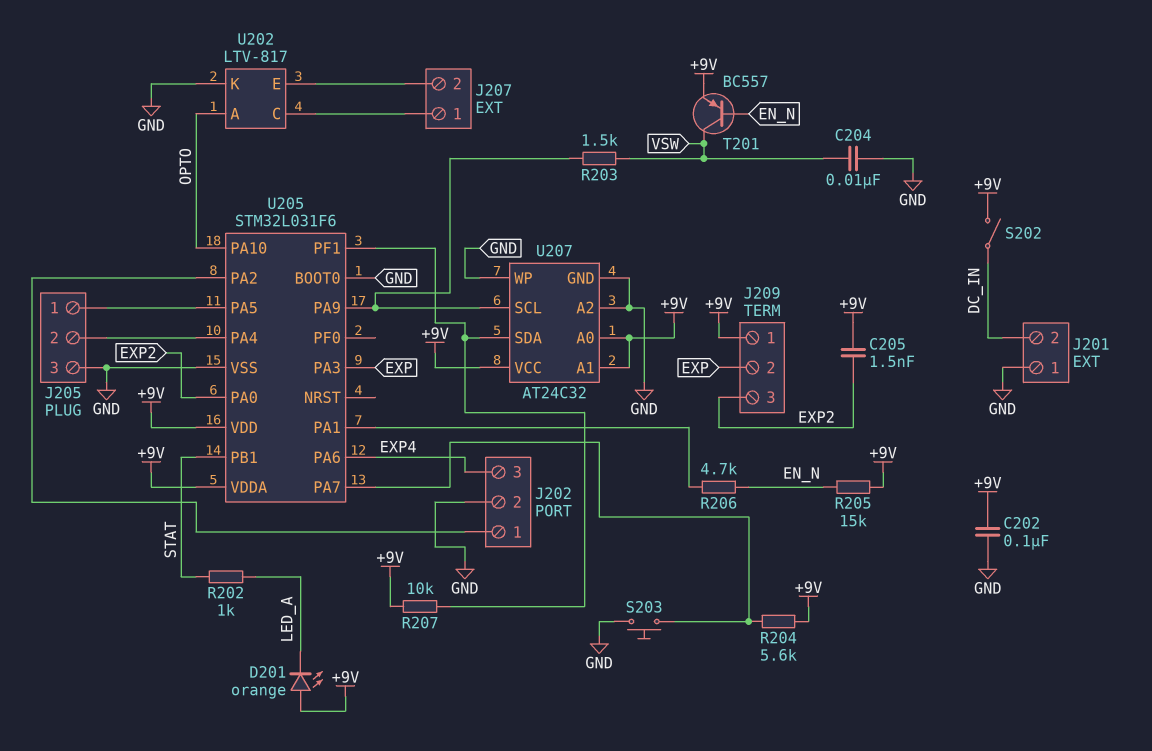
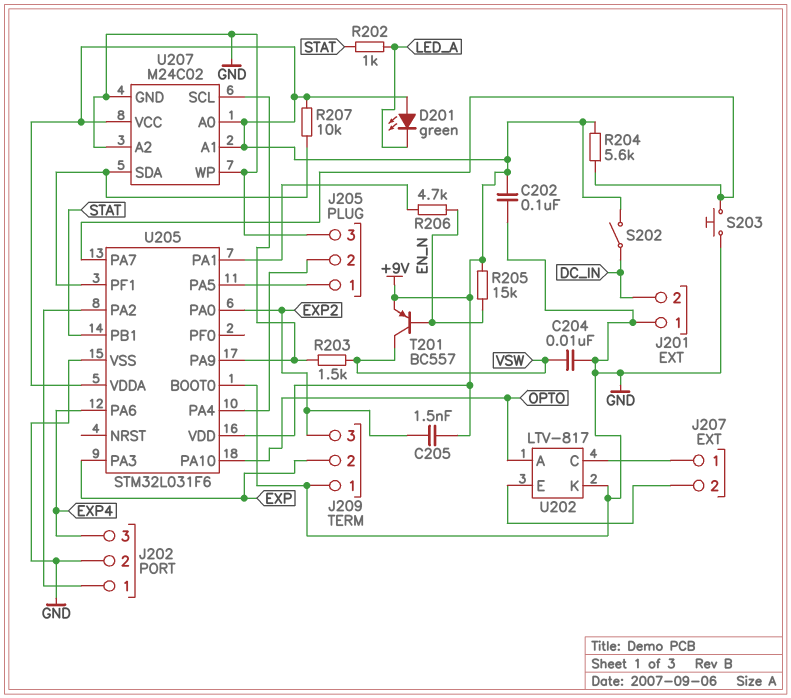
D201: LED orange (A +9V, K LED_A) -> LED green (A +9V, K LED_A)
J209 pin 1: +9V -> GND
U207: AT24C32 -> M24C02

